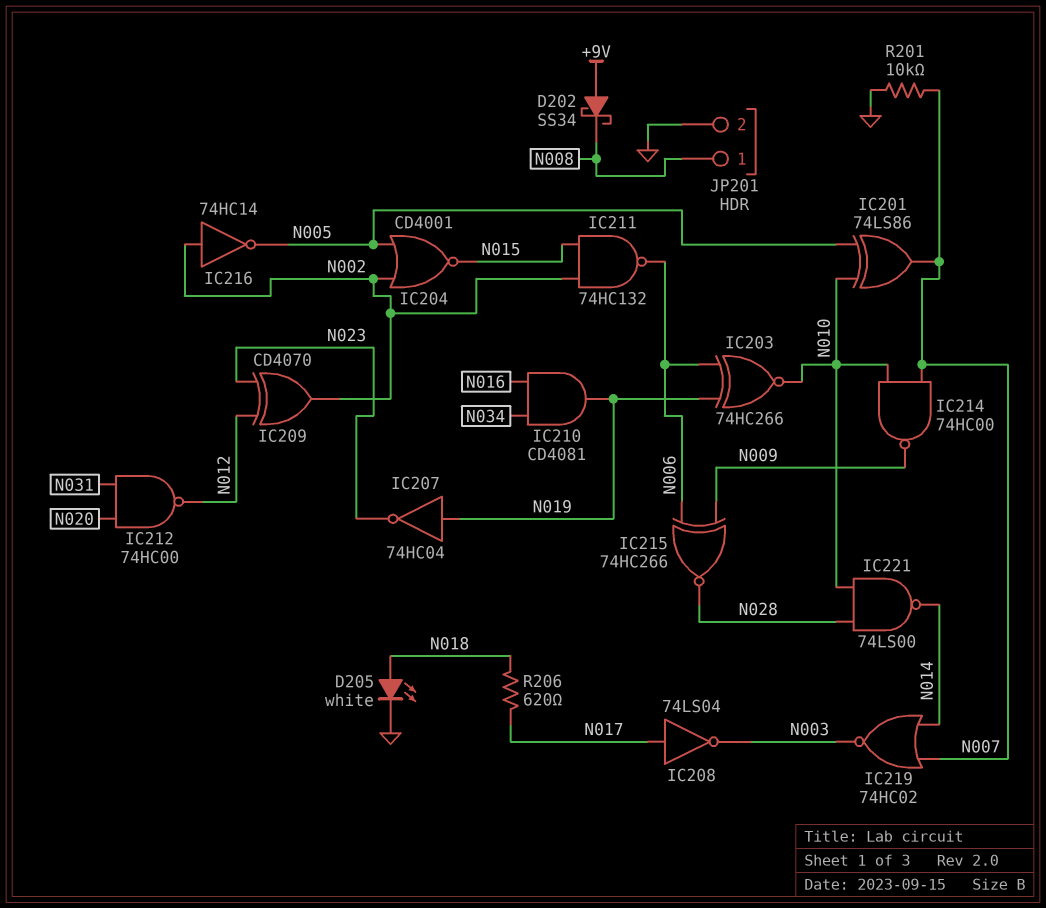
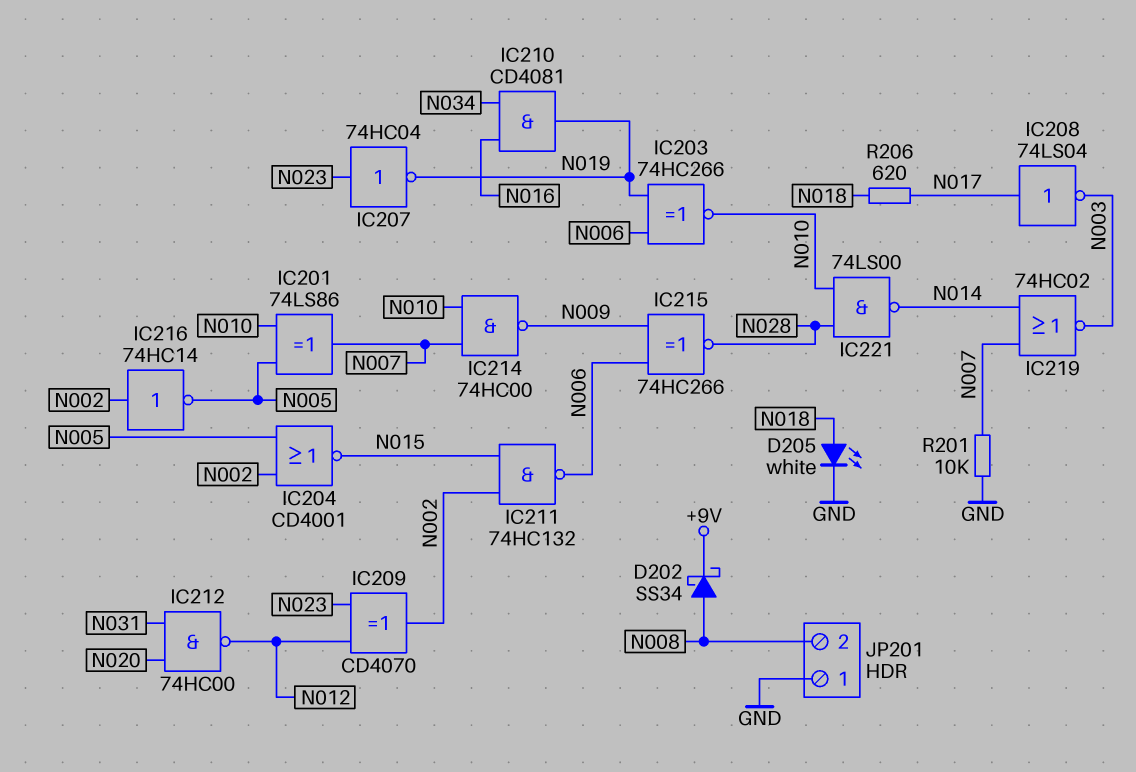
D202: schottky SS34 (A +9V, K N008) -> schottky SS34 (A N008, K +9V)
IC207: NOT 74HC04 (in N019, out N023) -> NOT 74HC04 (in N023, out N019)
JP201 pin 1: N008 -> GND
JP201 pin 2: GND -> N008

